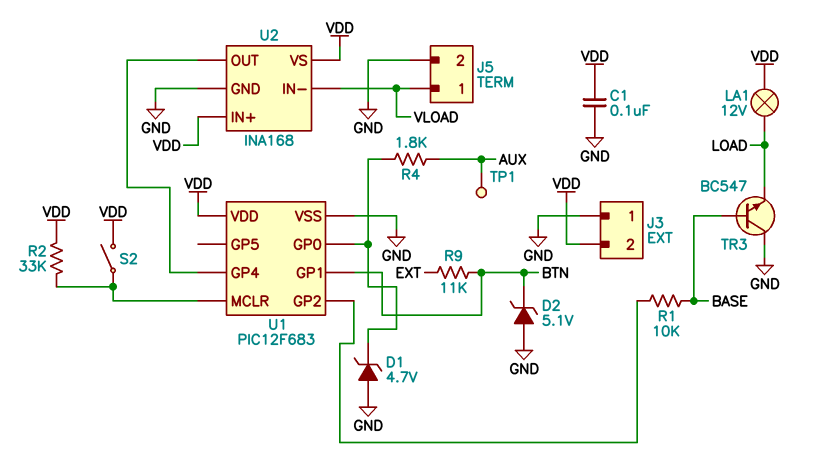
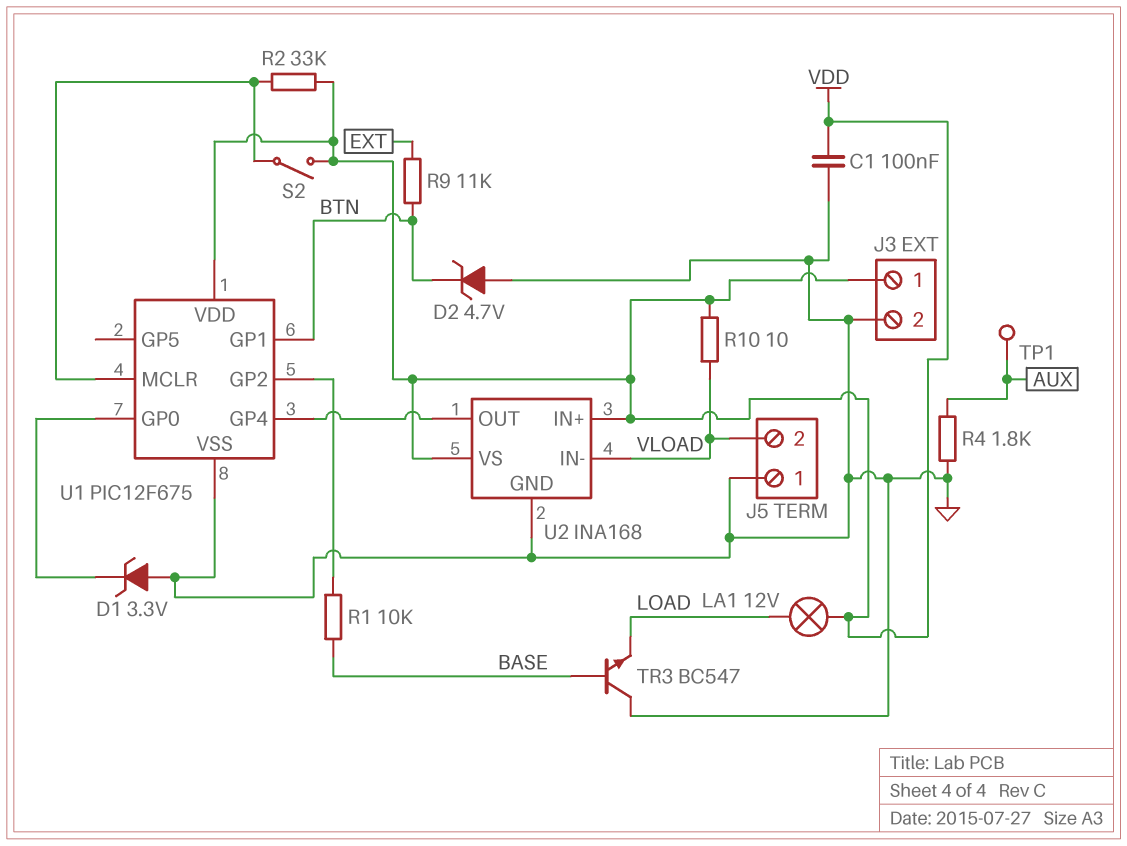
D1: zener 4.7V (A GND, K U1/GP0) -> zener 3.3V (A GND, K U1/GP0)
D2: zener 5.1V (A GND, K BTN) -> zener 4.7V (A GND, K BTN)
J3 pin 1: GND -> VDD
J3 pin 2: VDD -> GND
J5 pin 1: VLOAD -> GND
J5 pin 2: GND -> VLOAD
R4: 1.8k (AUX, U1/GP0) -> 1.8k (AUX, GND)
R10: none -> 10 (VDD, VLOAD)
U1: PIC12F683 -> PIC12F675

